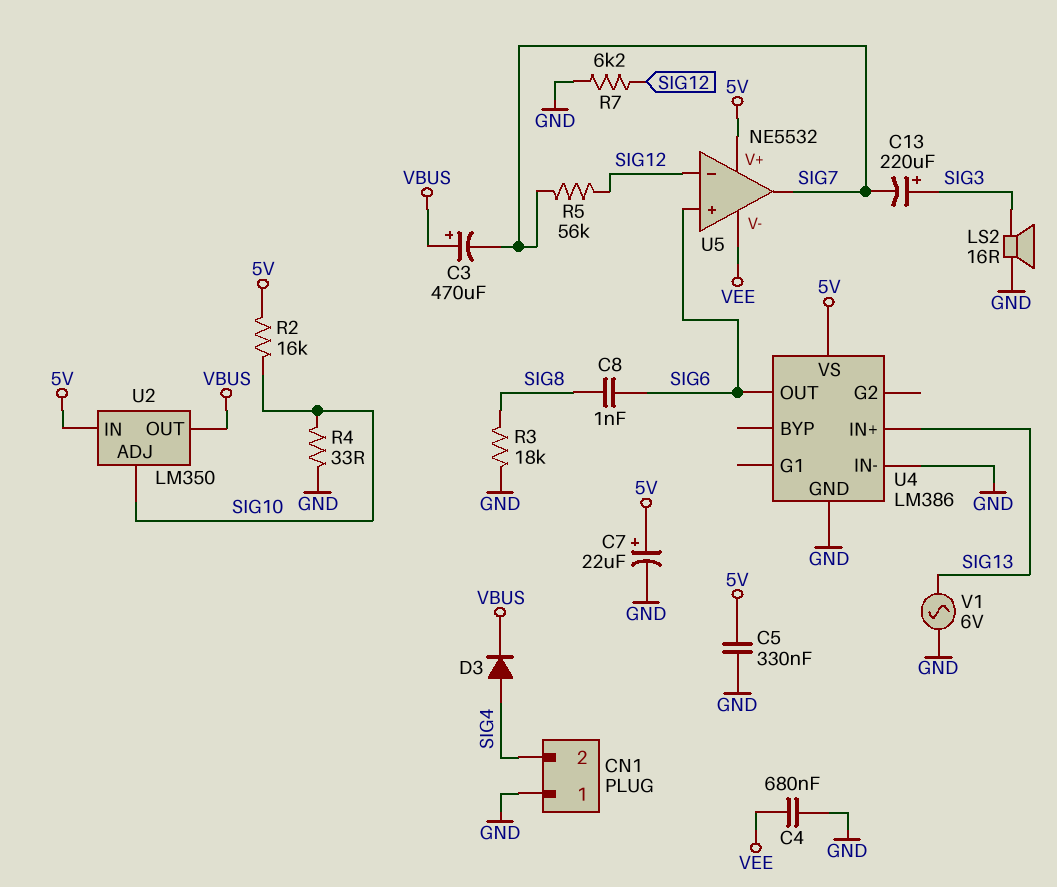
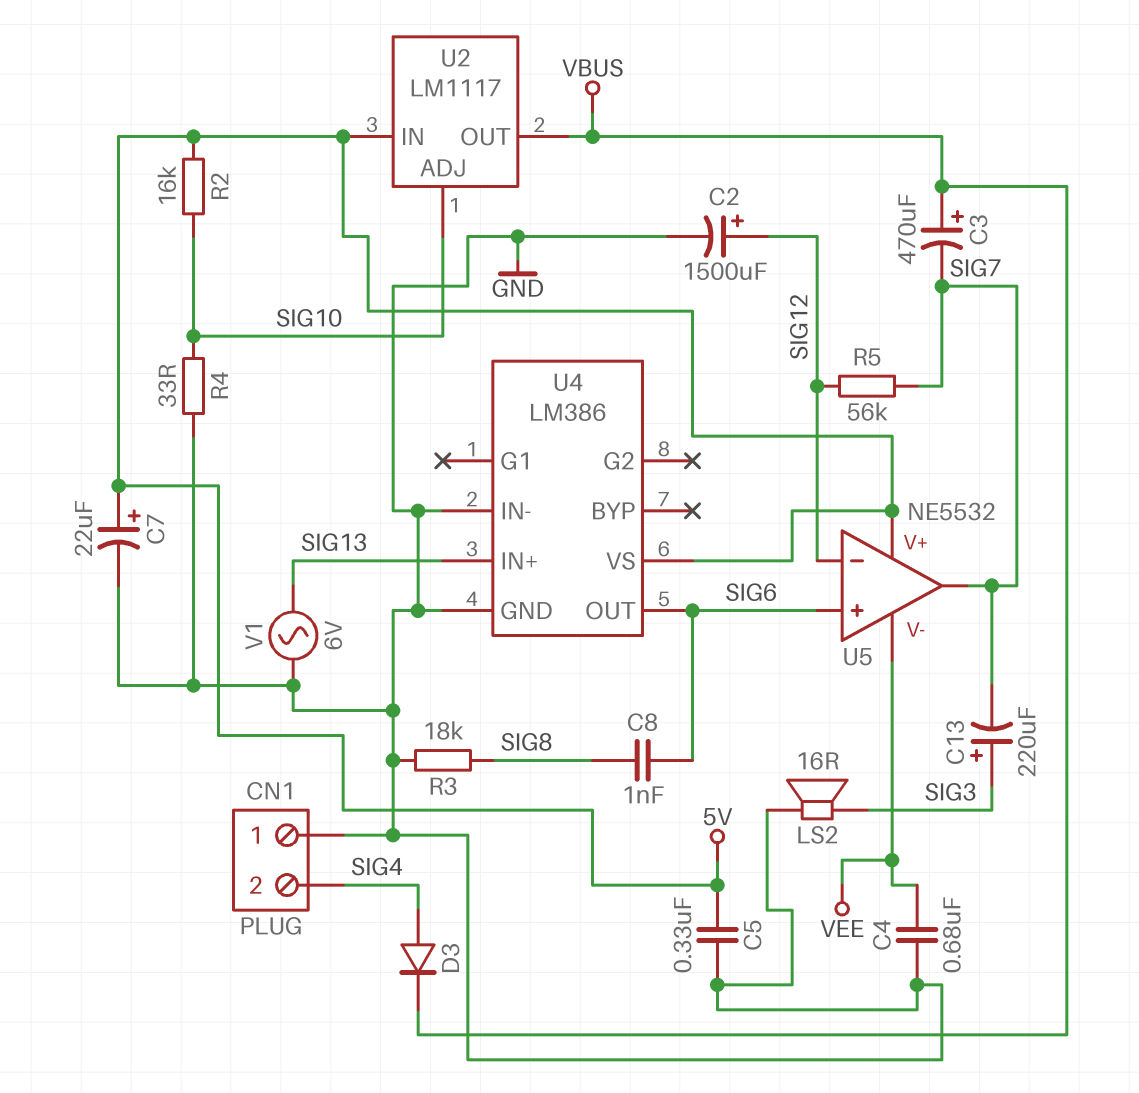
C2: none -> 1500uF (plus SIG12, minus GND)
R7: 6.2k (GND, SIG12) -> none
U2: LM350 -> LM1117

